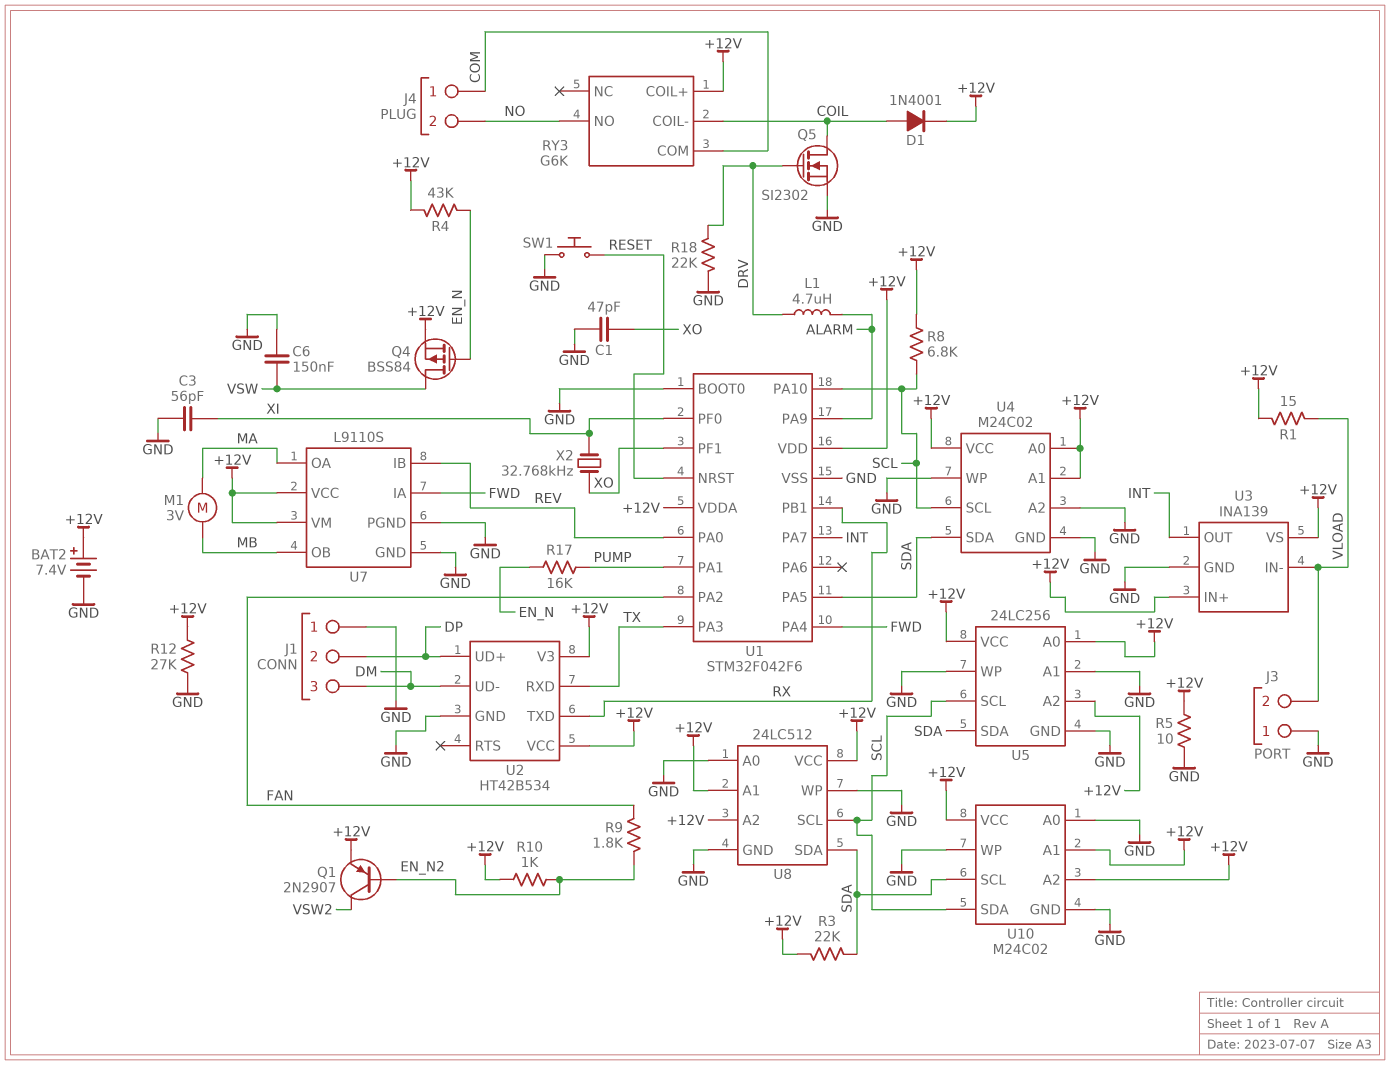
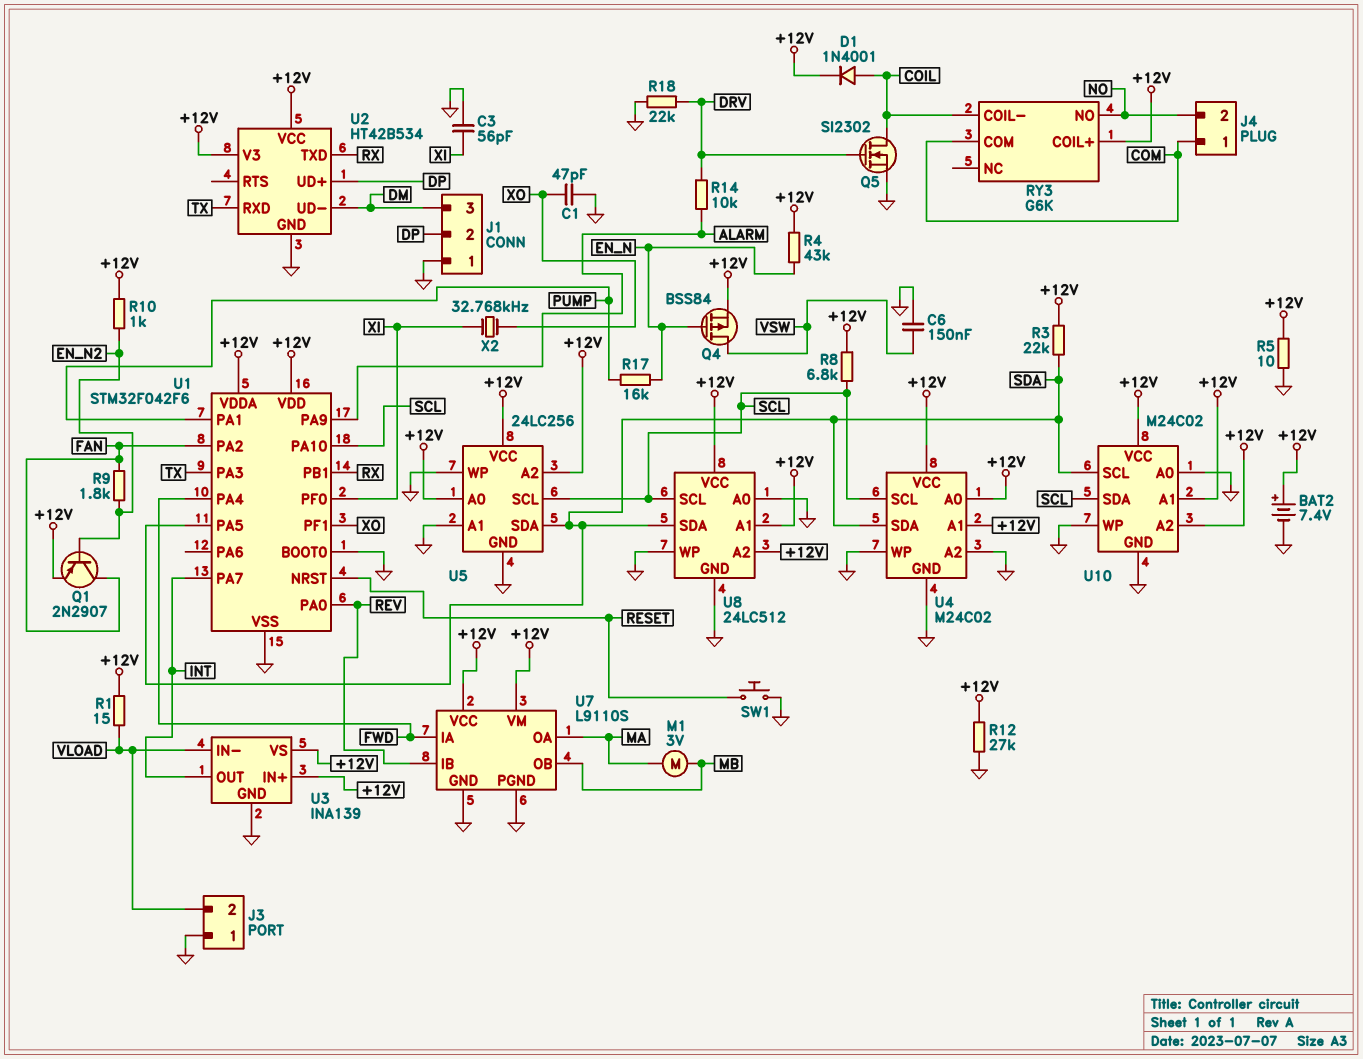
L1: 4.7uH (ALARM, DRV) -> none
Q1: PNP 2N2907 (B EN_N2, C VSW2, E +12V) -> PNP 2N2907 (B EN_N2, C FAN, E +12V)
R14: none -> 10k (ALARM, DRV)

